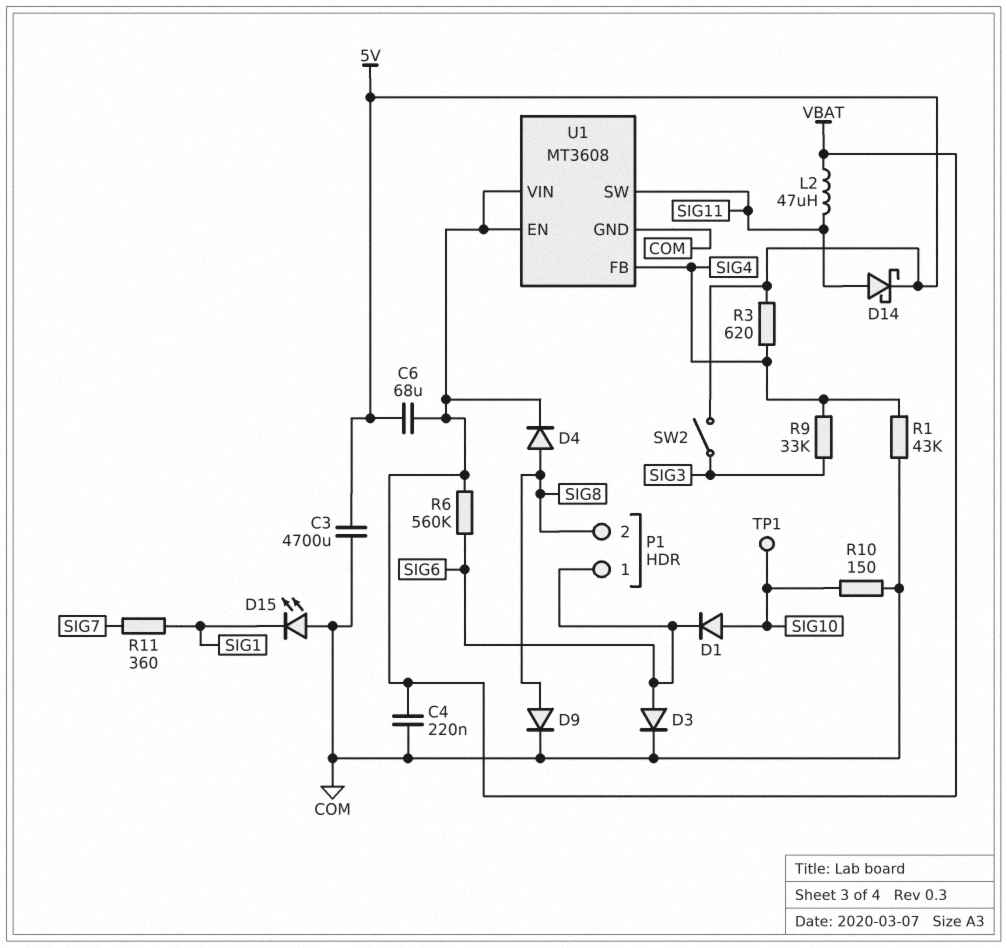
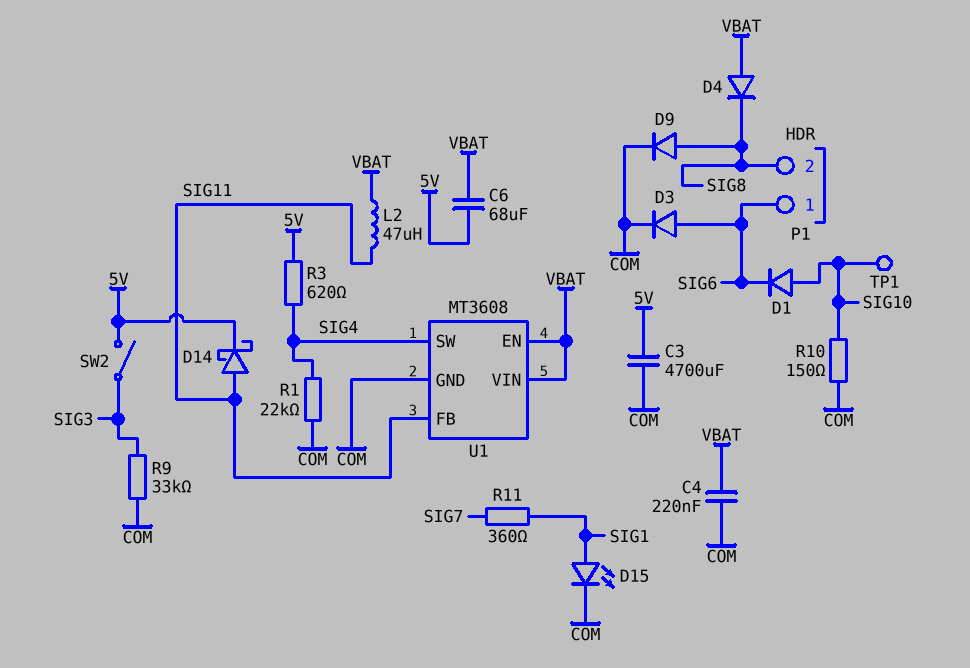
D4: diode (A SIG8, K VBAT) -> diode (A VBAT, K SIG8)
D15: LED (A COM, K SIG1) -> LED (A SIG1, K COM)
R1: 43k (COM, SIG4) -> 22k (COM, SIG4)
R6: 560k (SIG6, VBAT) -> none
R9: 33k (SIG3, SIG4) -> 33k (COM, SIG3)
U1 pin FB: SIG4 -> SIG11
U1 pin SW: SIG11 -> SIG4

